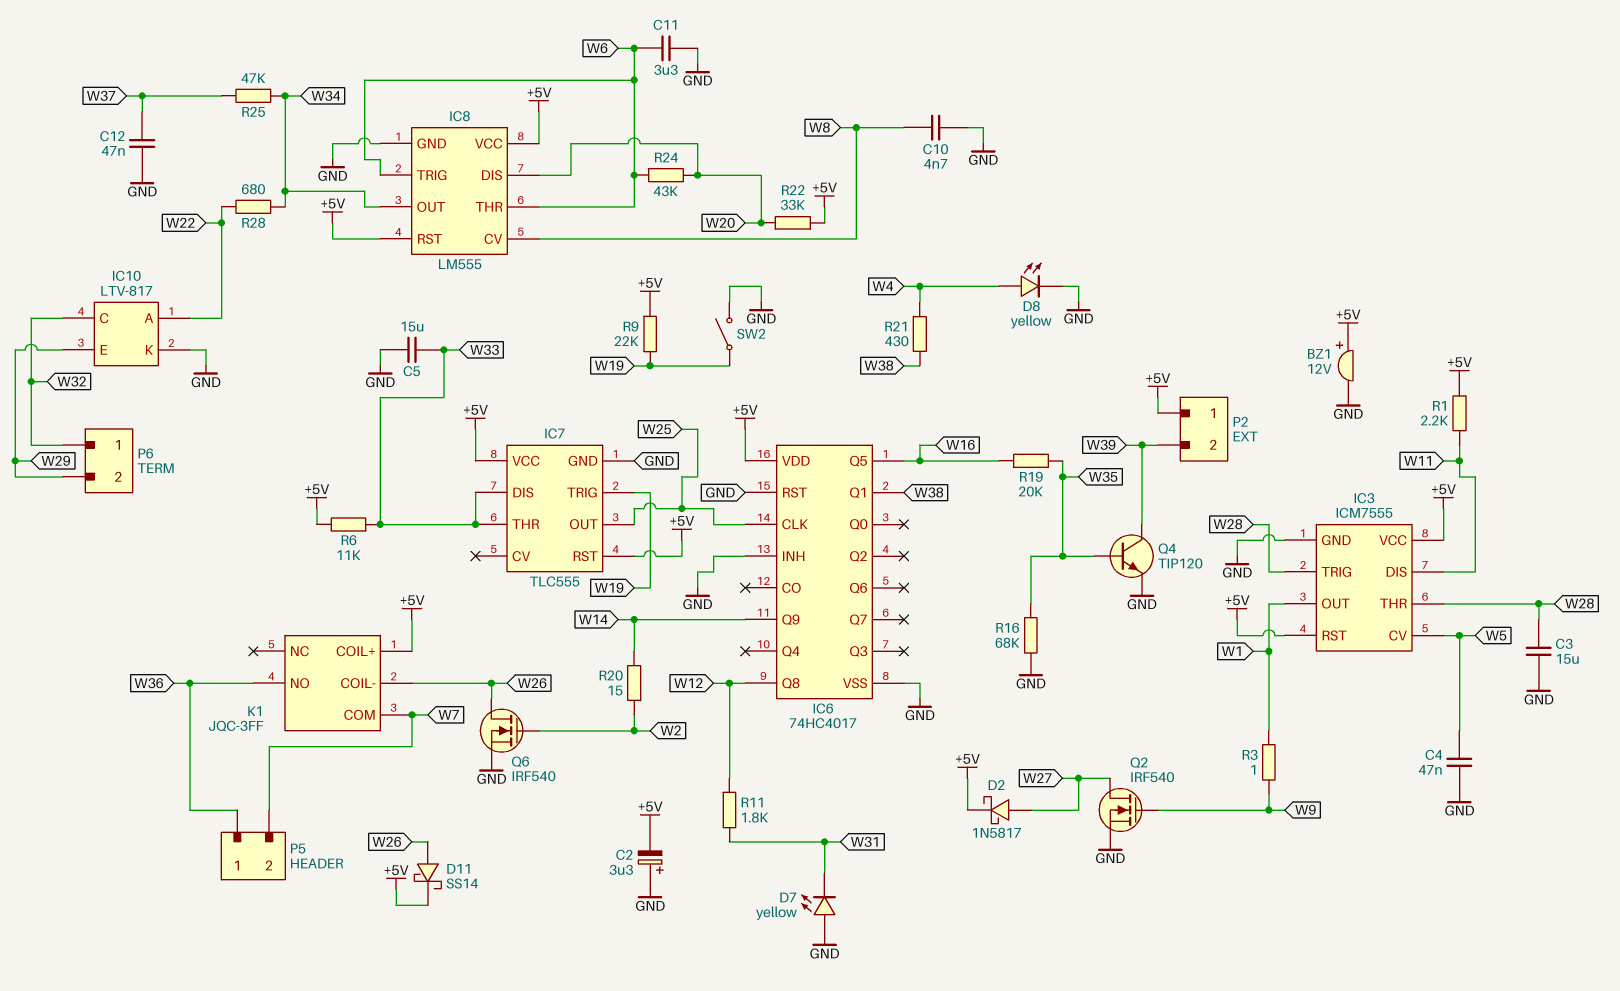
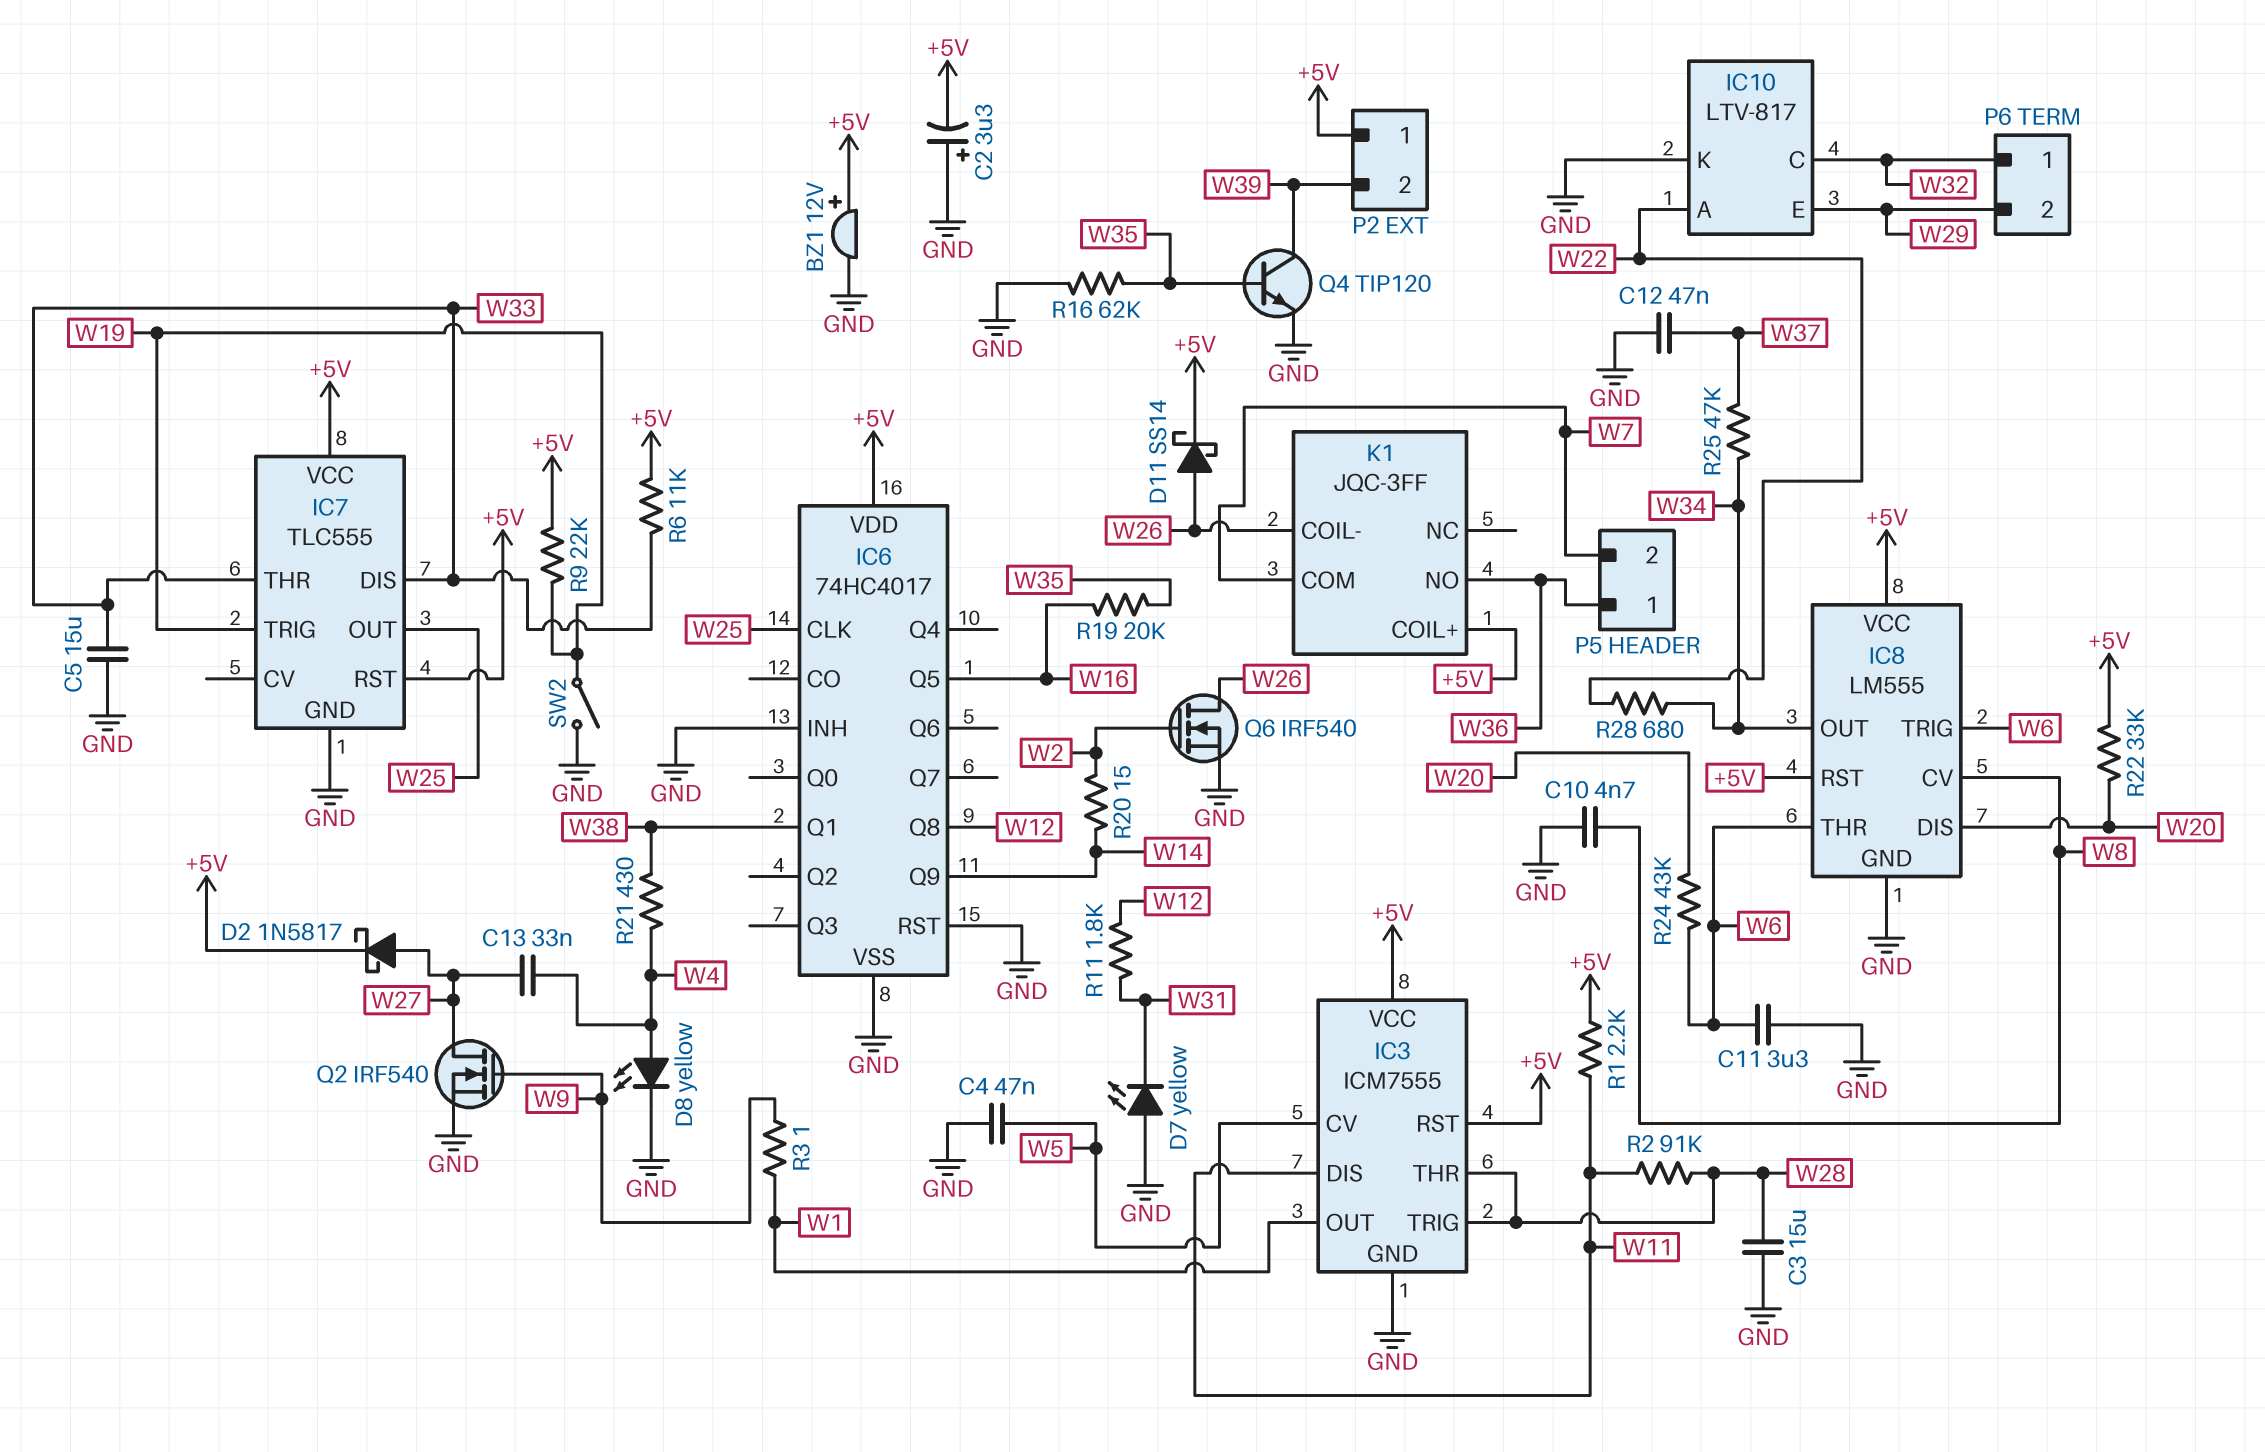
C13: none -> 33nF (W4, W27)
R2: none -> 91k (W11, W28)
R16: 68k (GND, W35) -> 62k (GND, W35)

